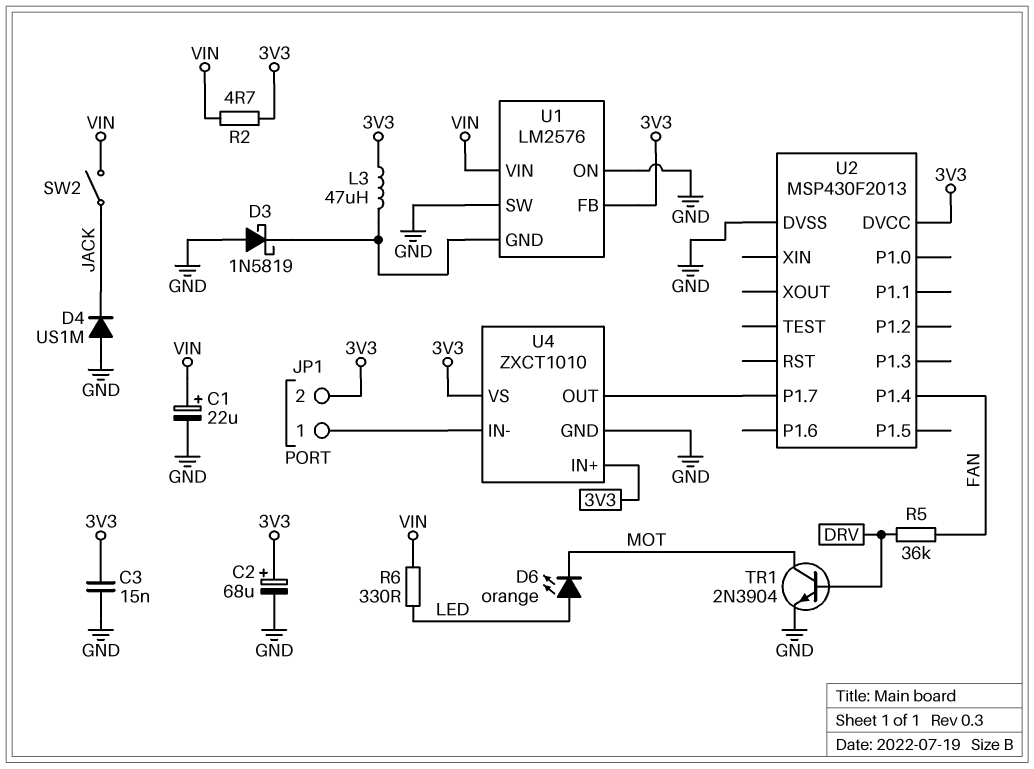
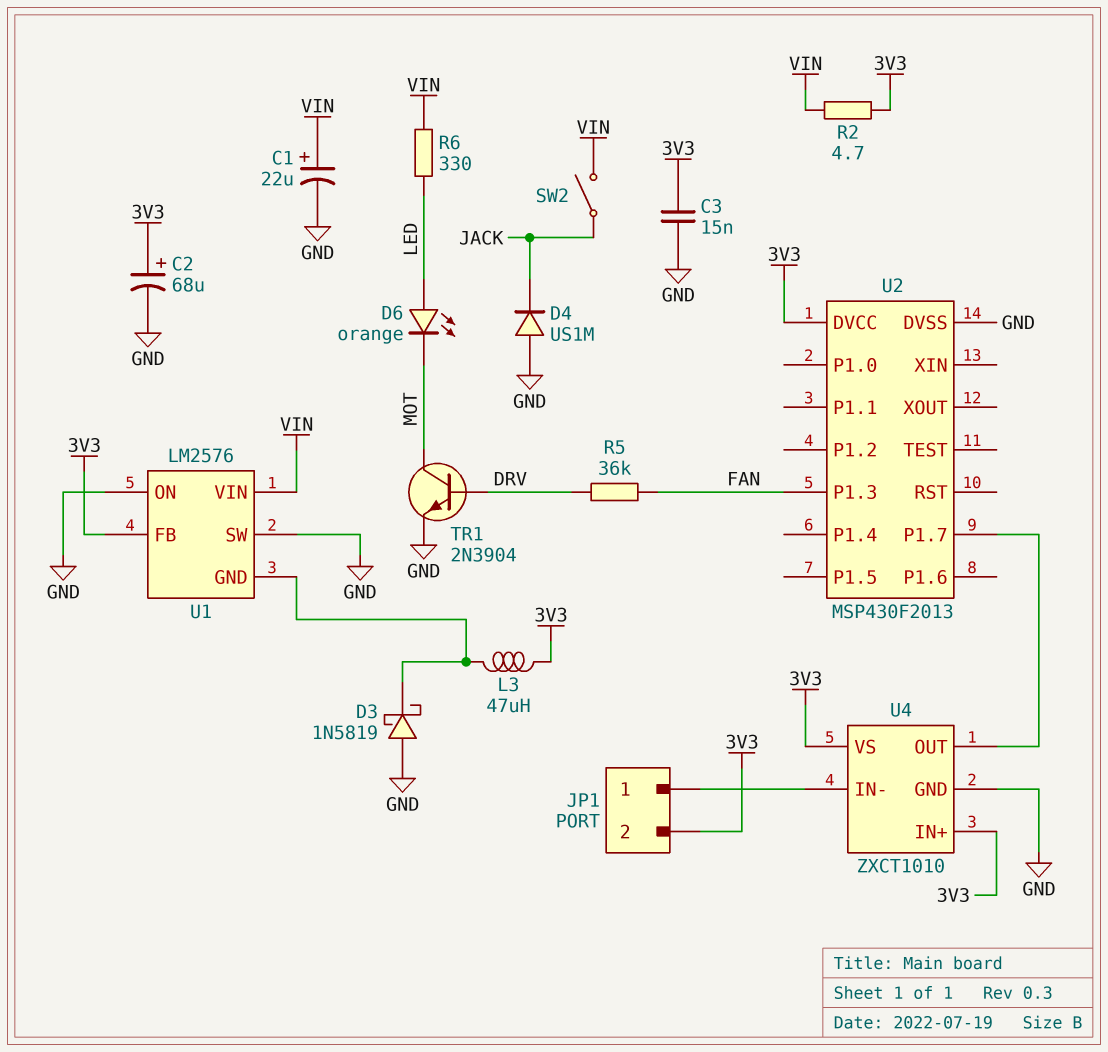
U2 pin P1.3: none -> FAN
U2 pin P1.4: FAN -> none

